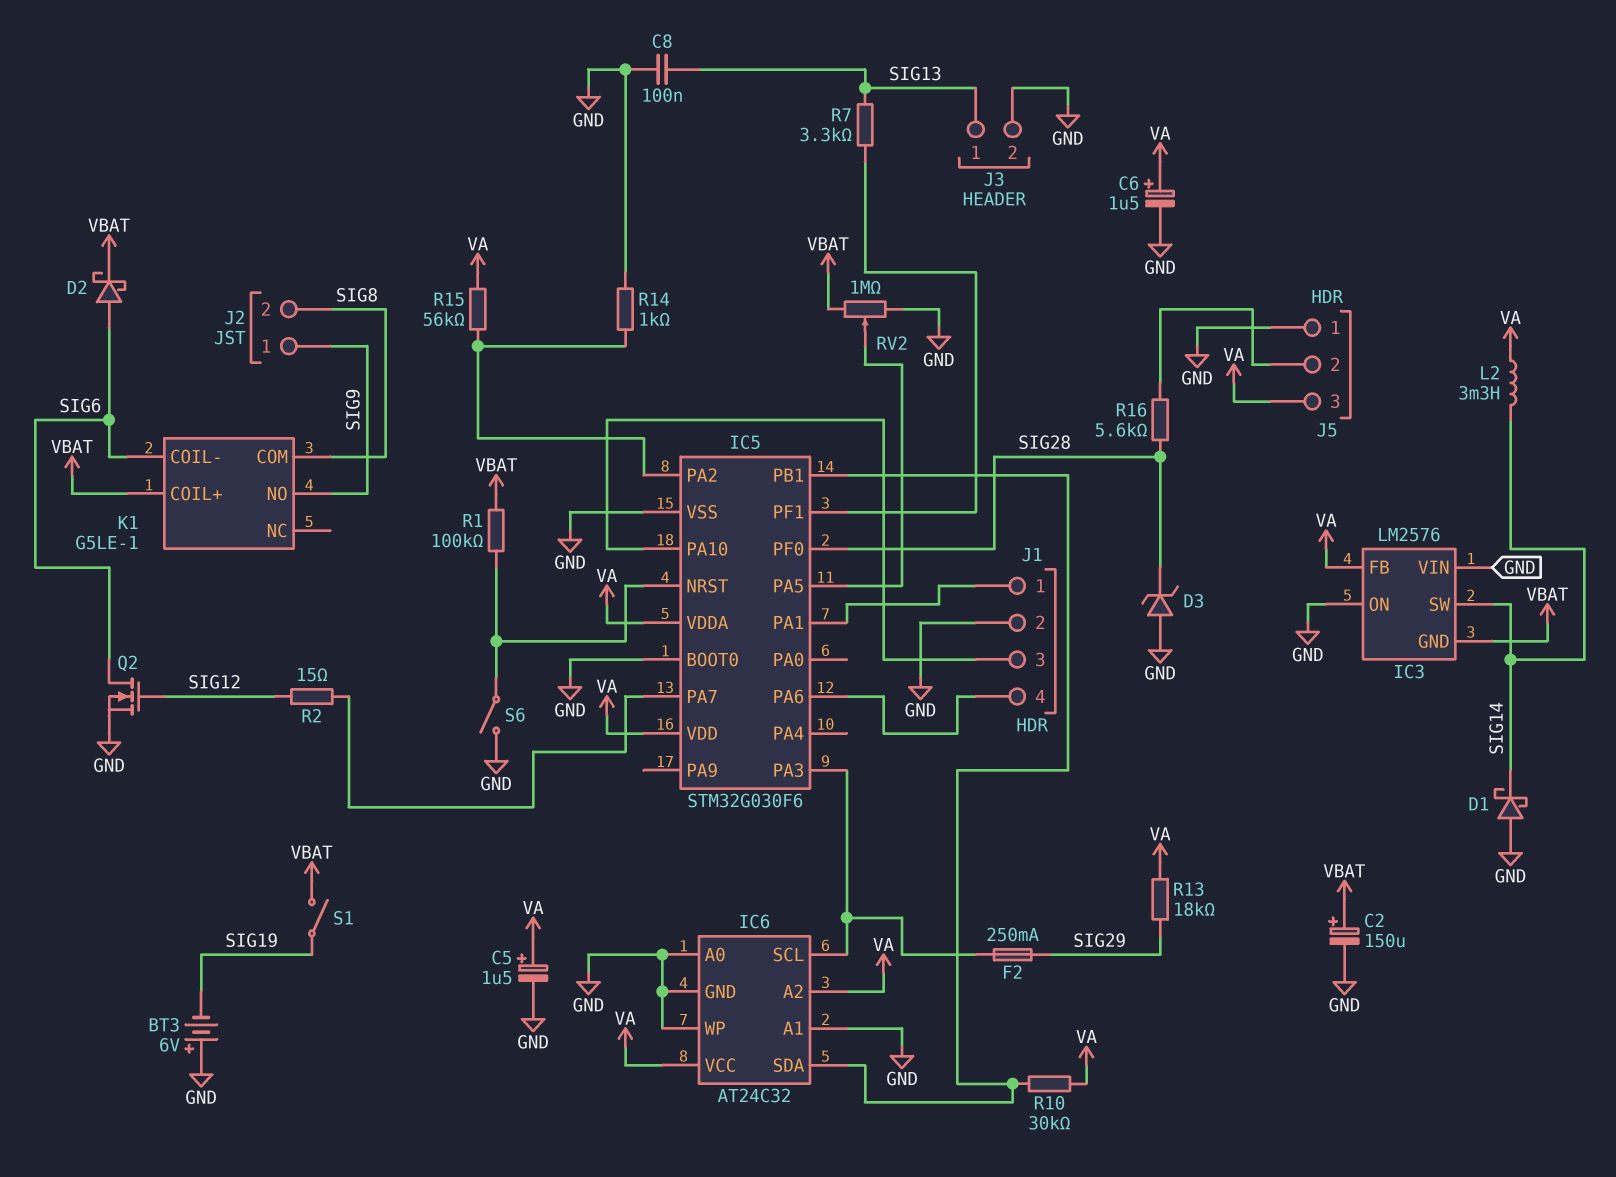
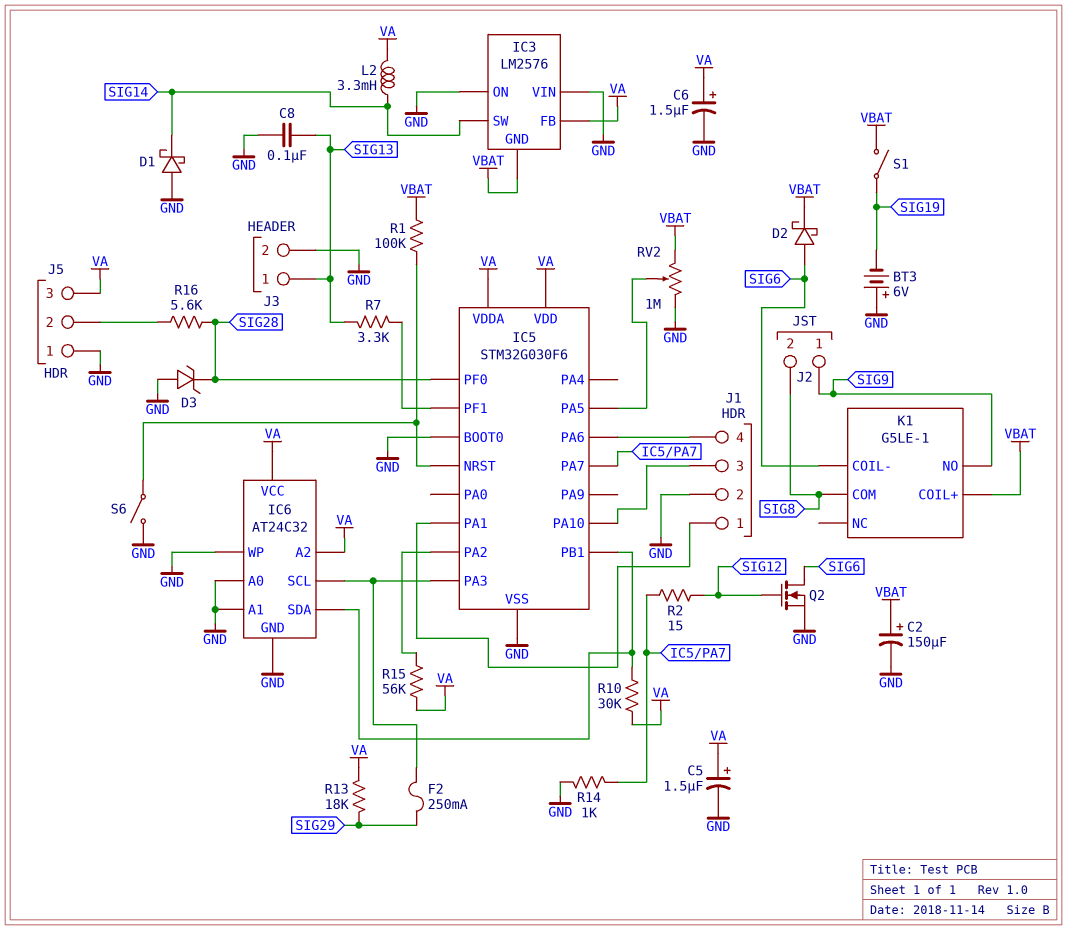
R14: 1k (GND, IC5/PA2) -> 1k (GND, IC5/PA7)

